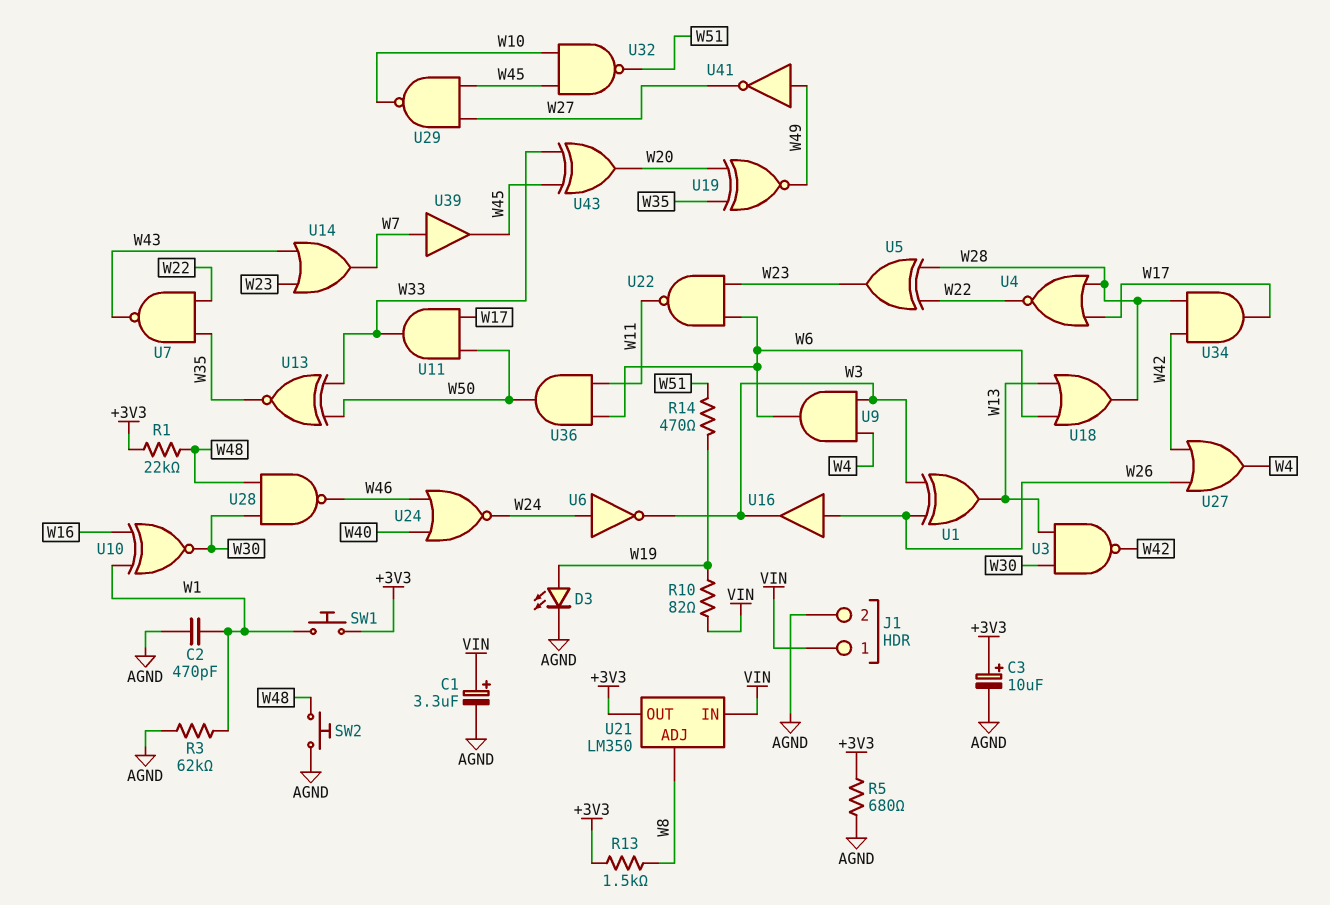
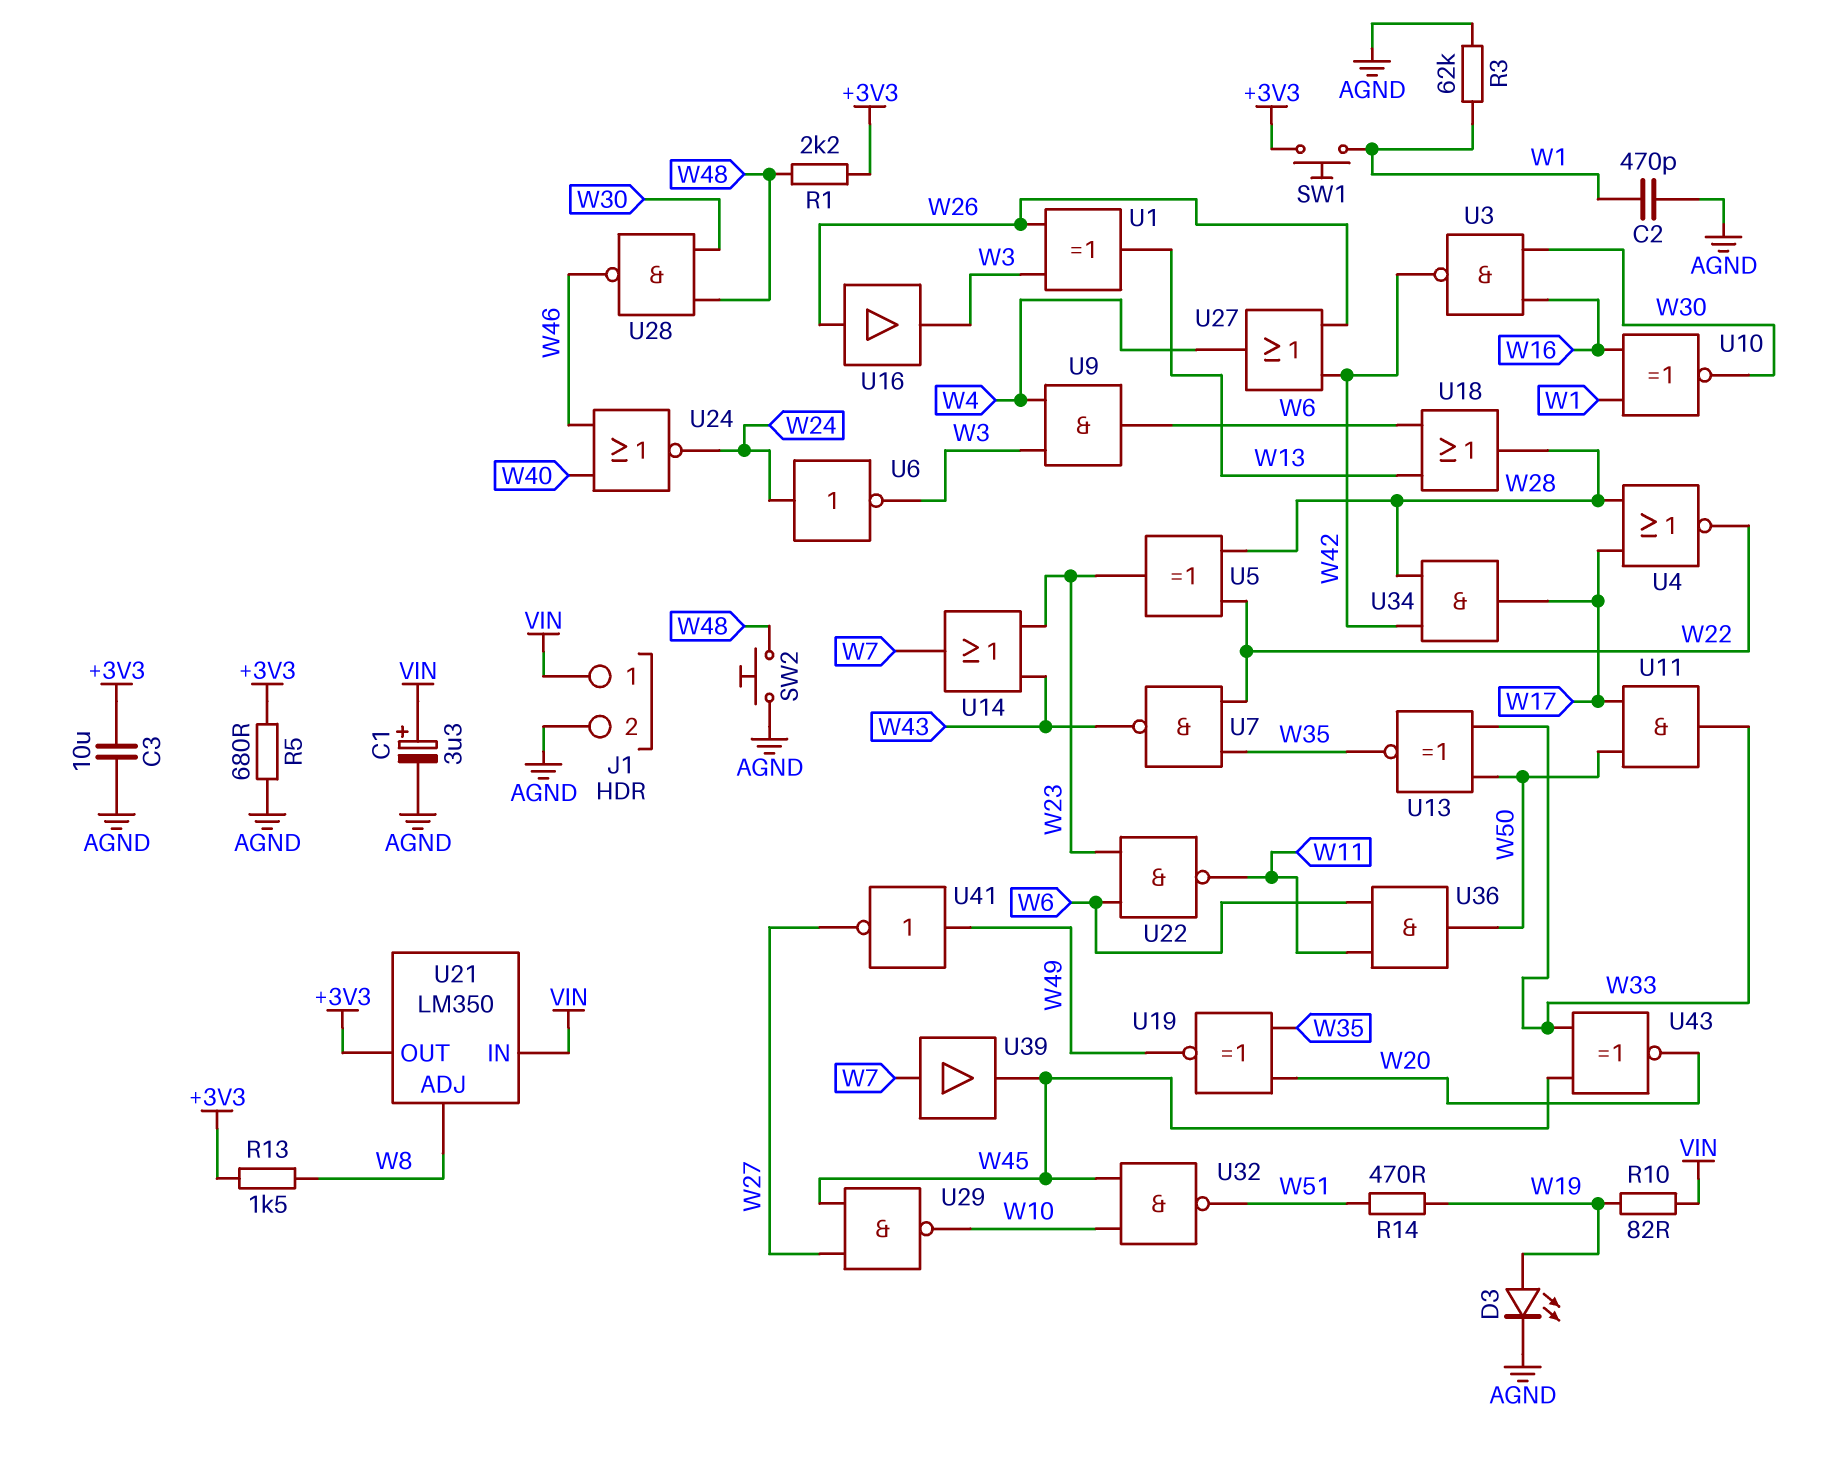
C3: 10uF (plus +3V3, minus AGND) -> 10uF (+3V3, AGND)
R1: 22k (+3V3, W48) -> 2.2k (+3V3, W48)
U3: NAND (in W13, in W30, out W42) -> NAND (in W16, in W30, out W42)
U43: XOR (in W33, in W45, out W20) -> XNOR (in W33, in W45, out W20)

